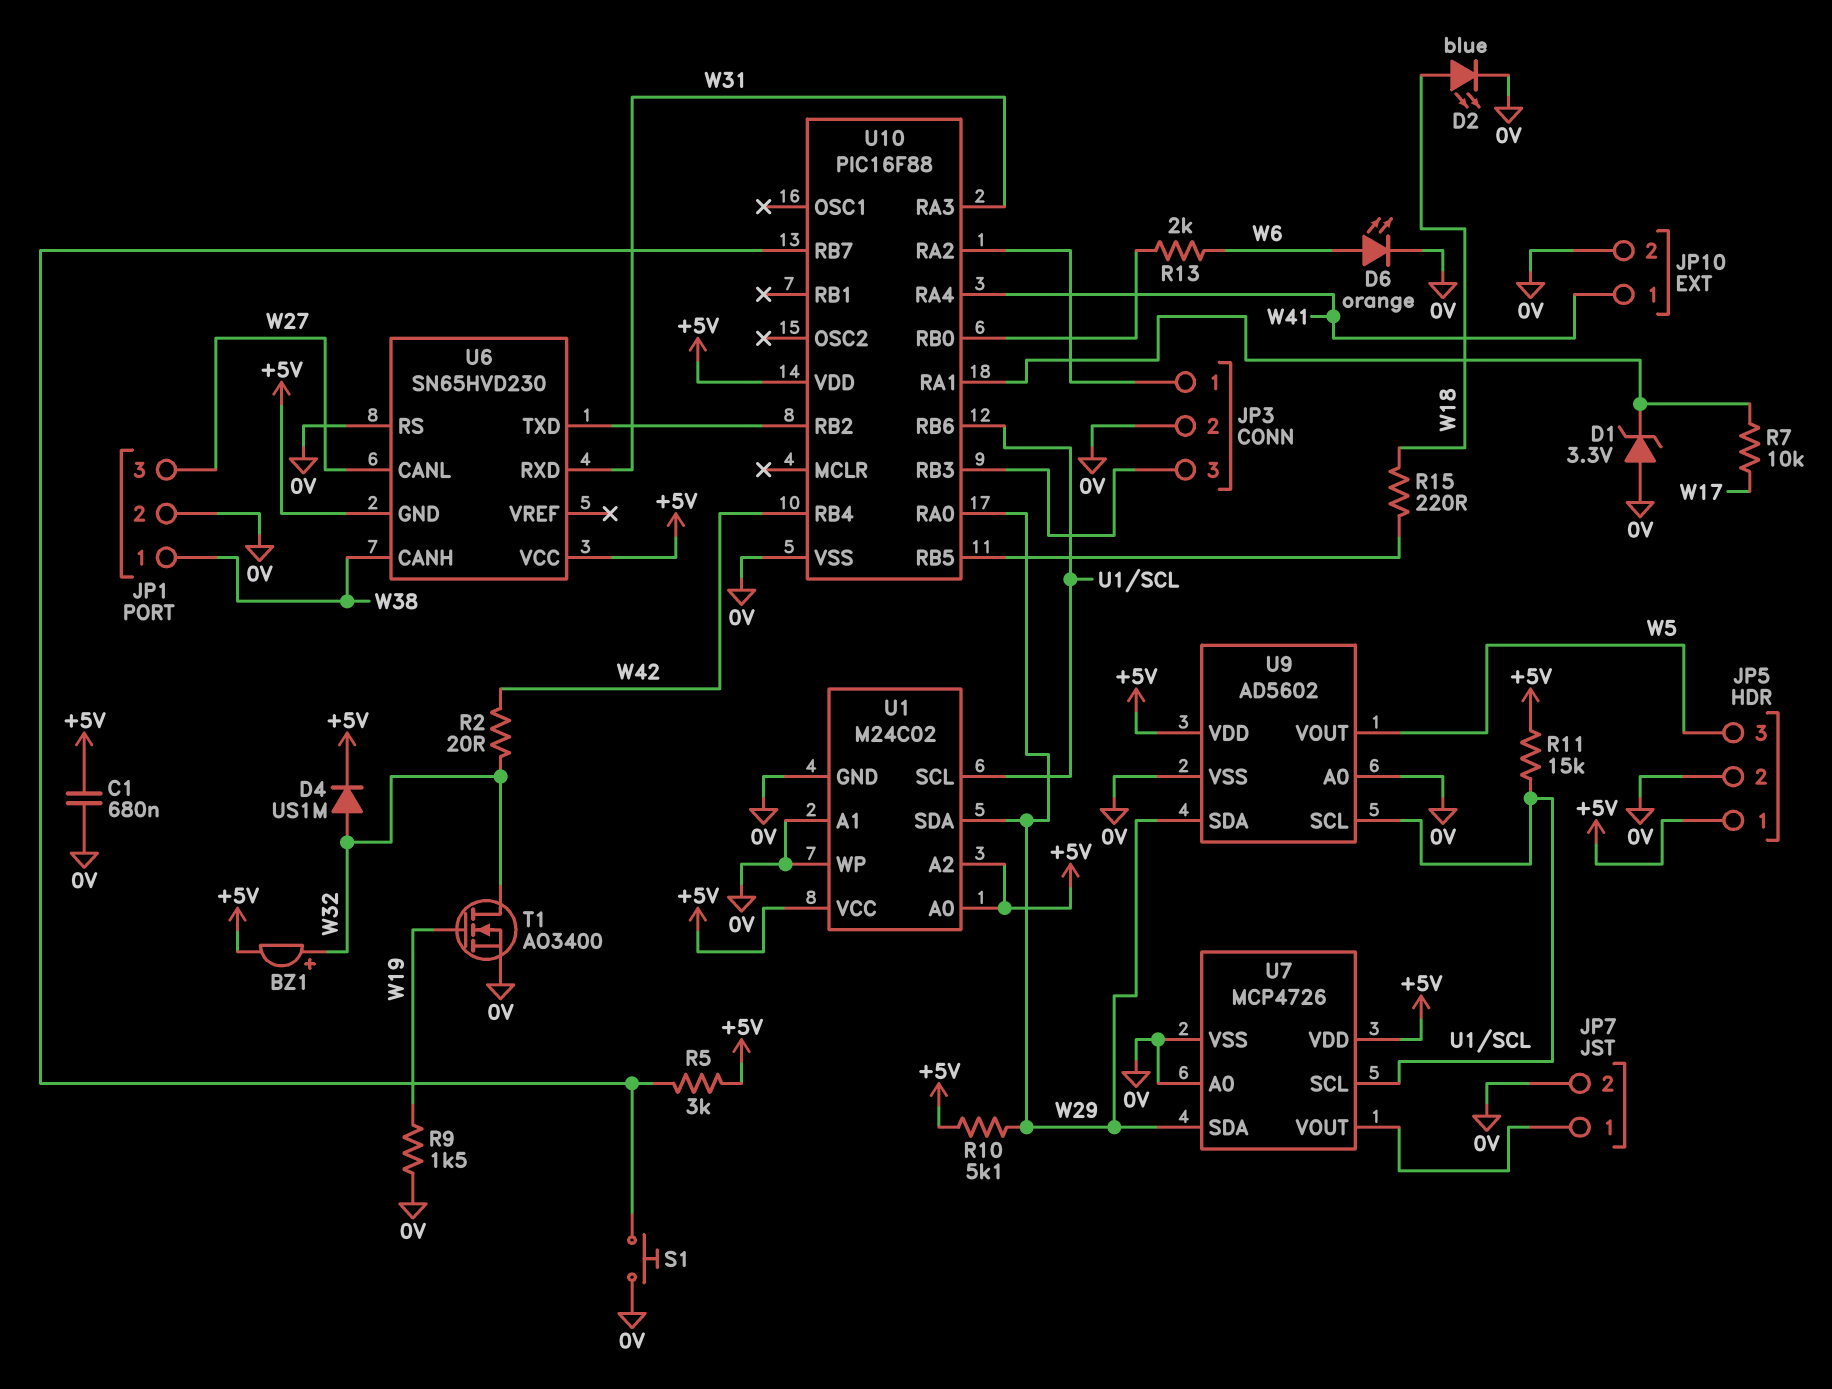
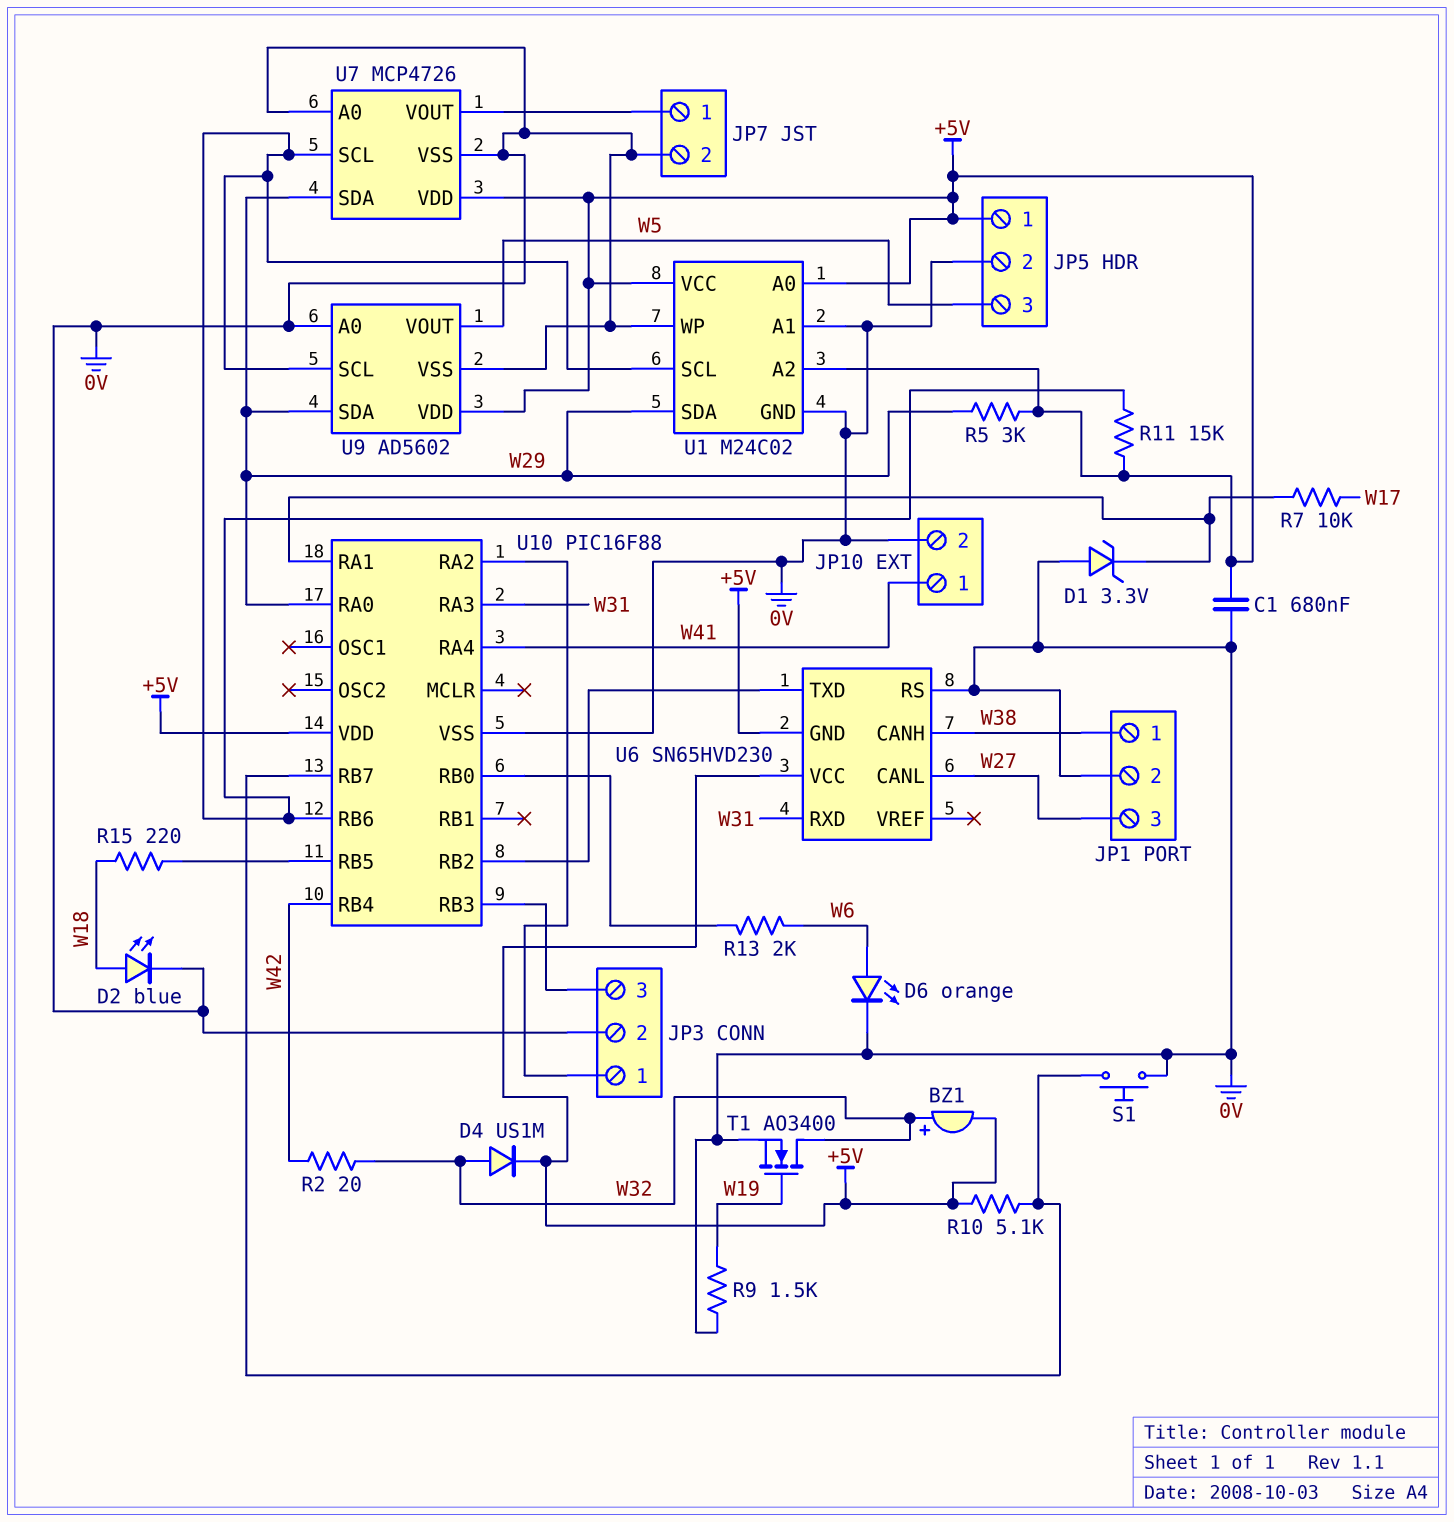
R5: 3k (+5V, U10/RB7) -> 3k (+5V, W29)
R10: 5.1k (+5V, W29) -> 5.1k (+5V, U10/RB7)

